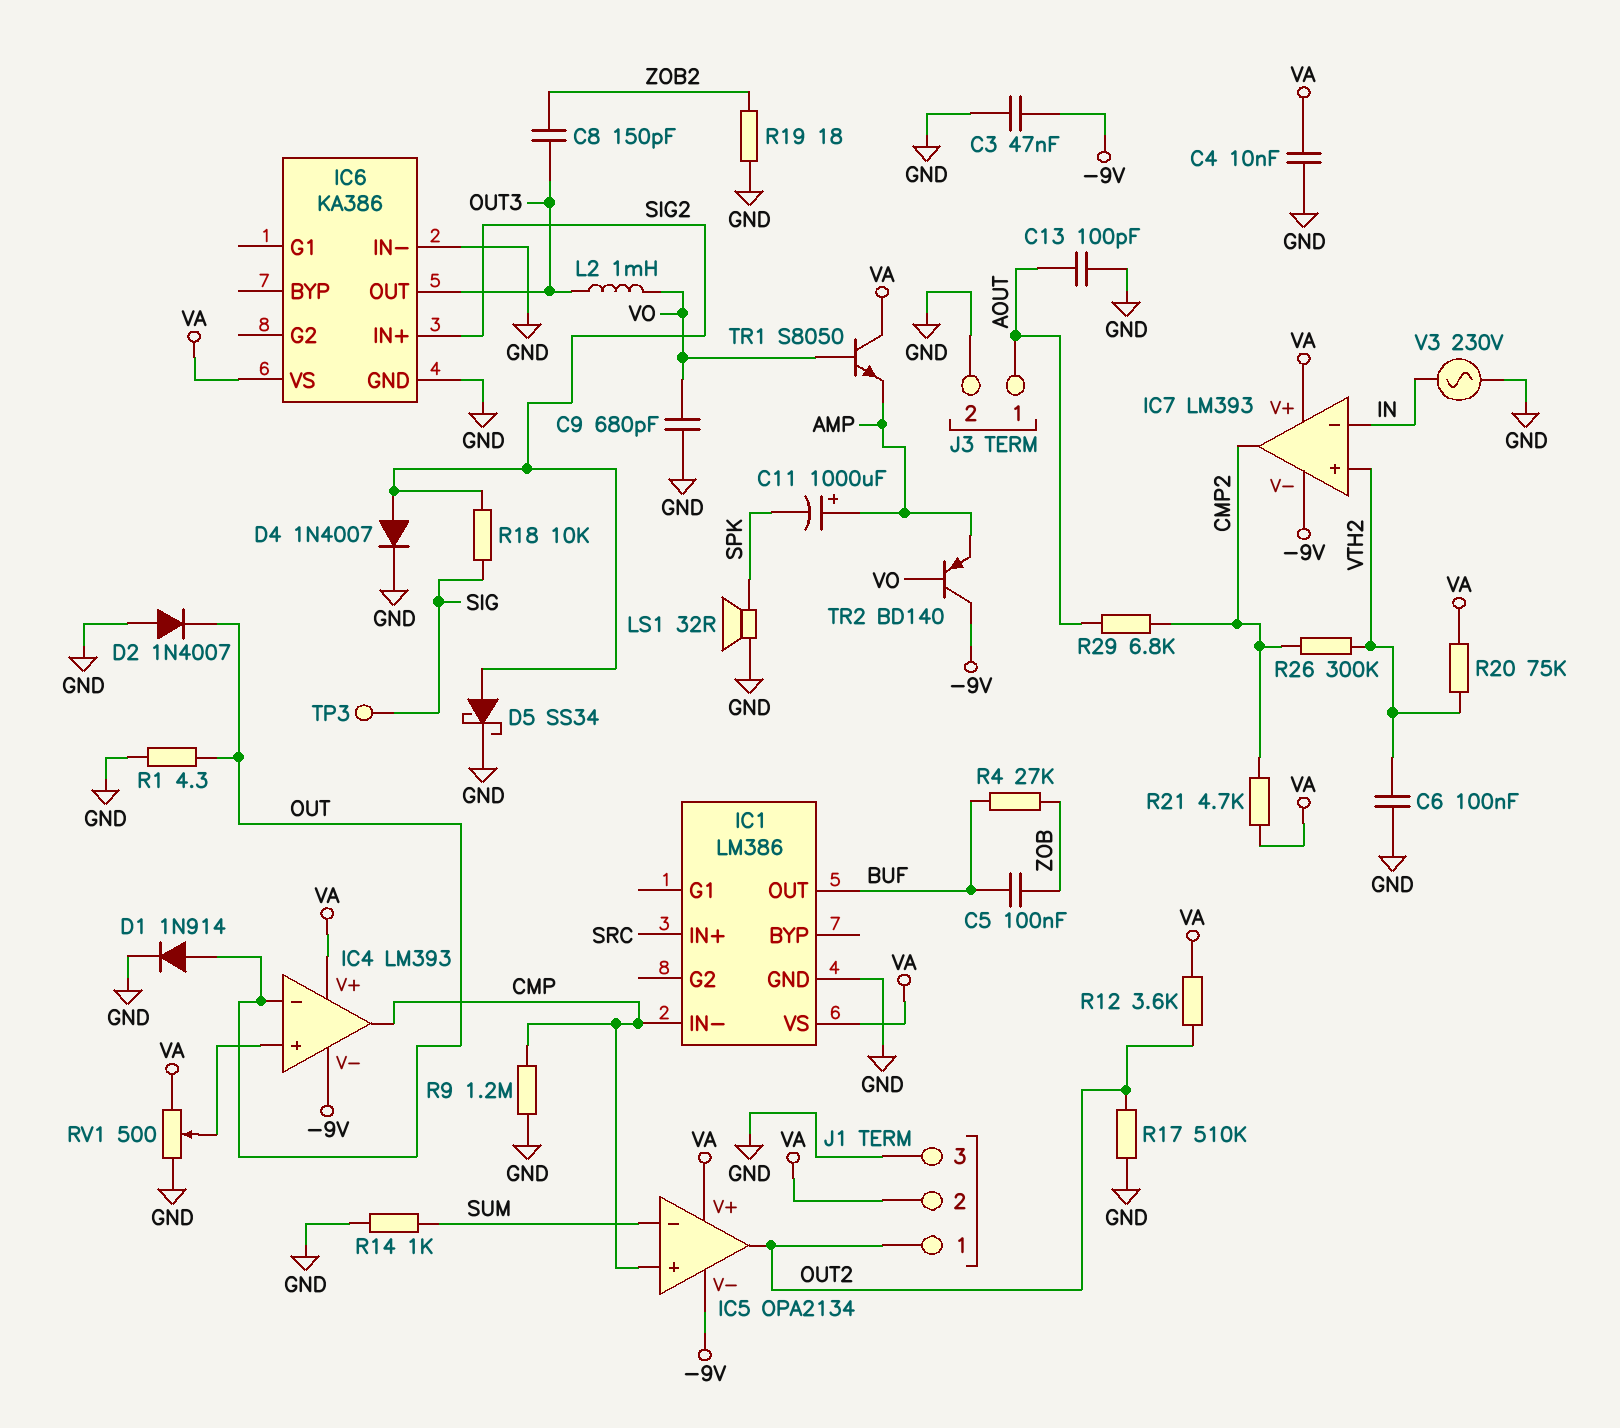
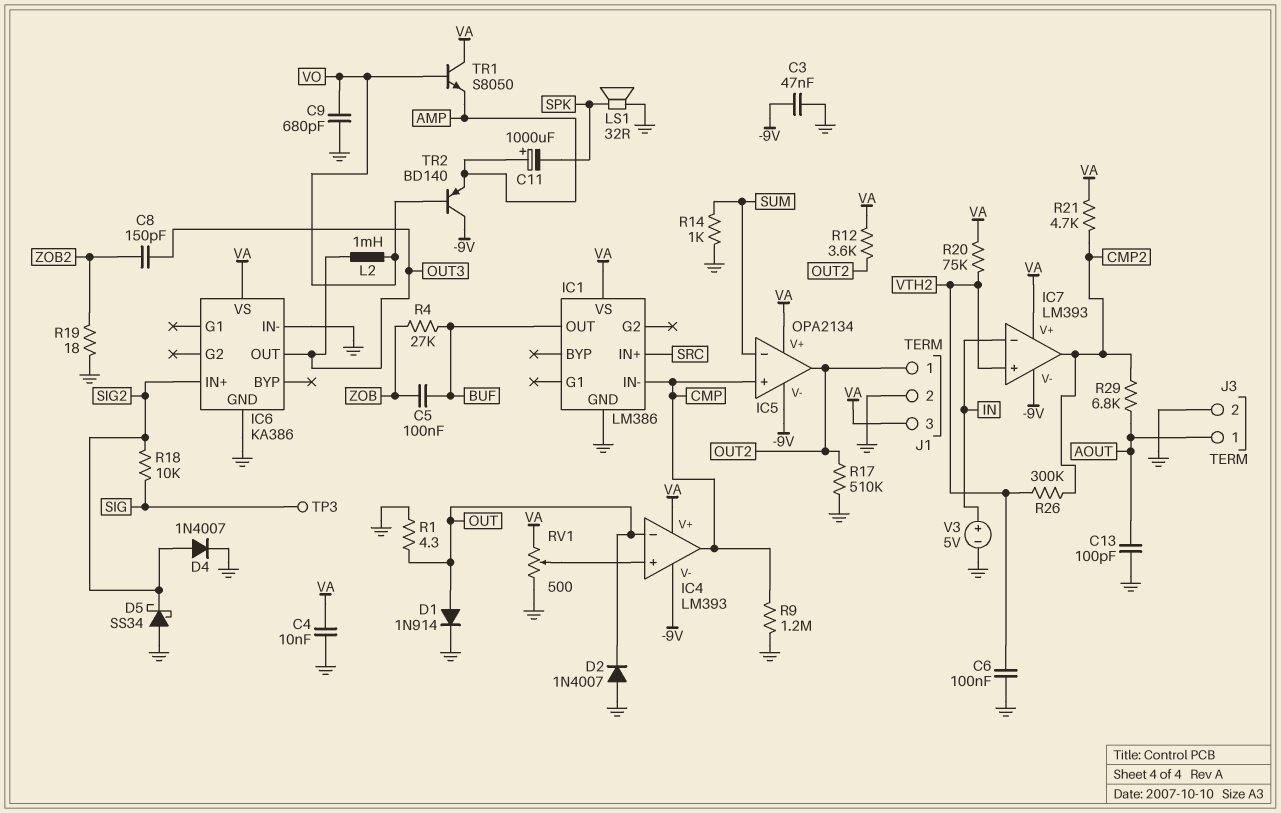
D5: schottky SS34 (A SIG2, K GND) -> schottky SS34 (A GND, K SIG2)
J1 pin 2: VA -> GND
J1 pin 3: GND -> VA
V3: AC 230V (GND, IN) -> 5V (plus IN, minus GND)

